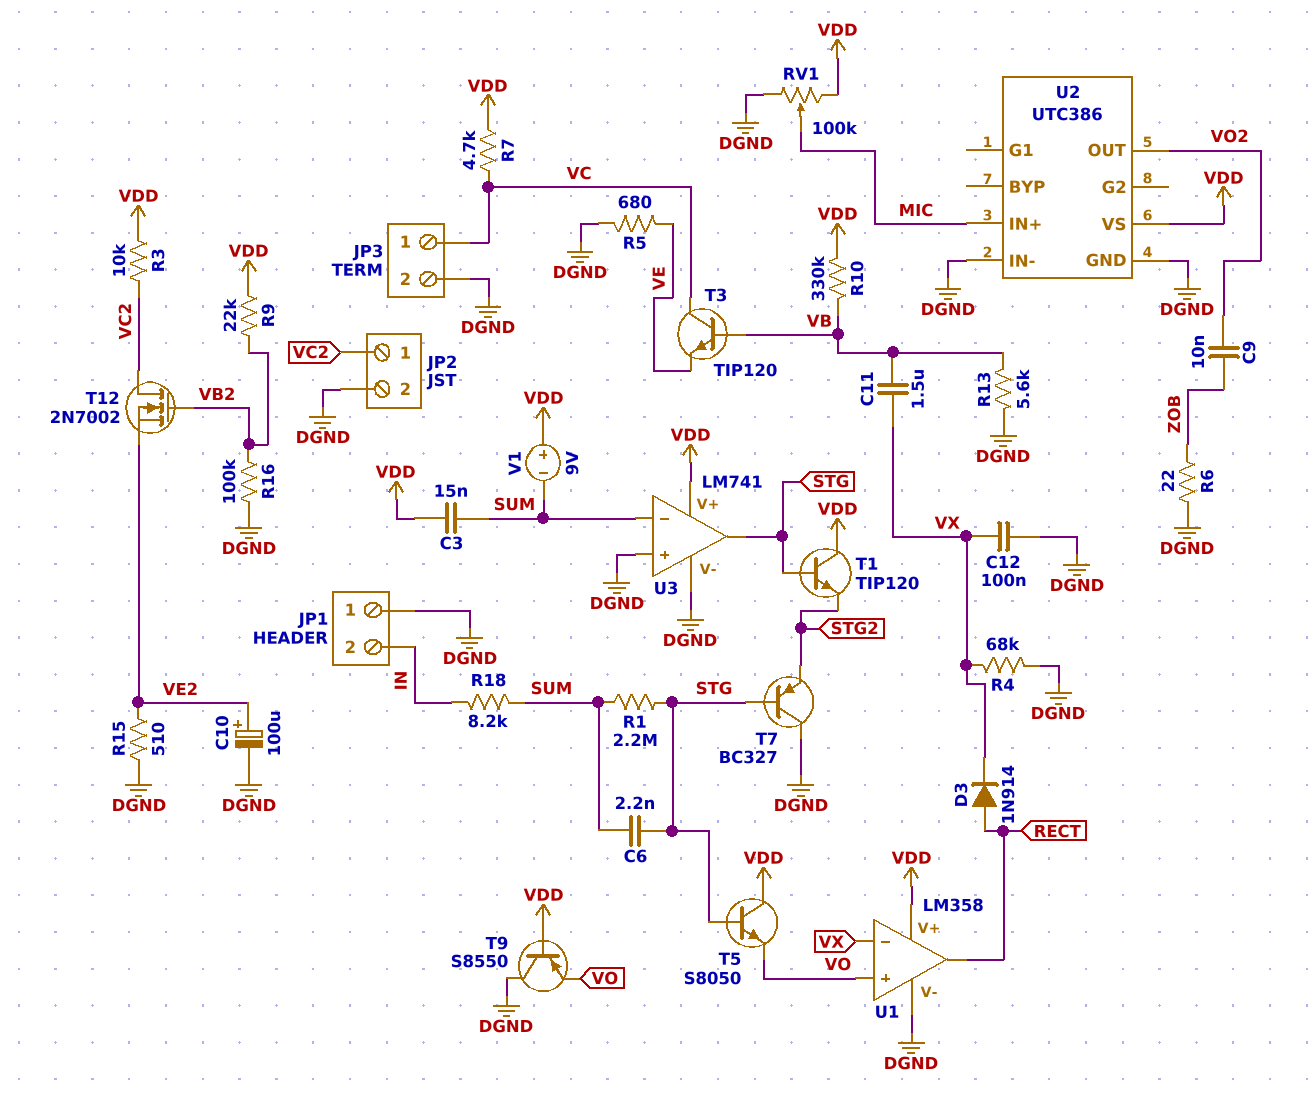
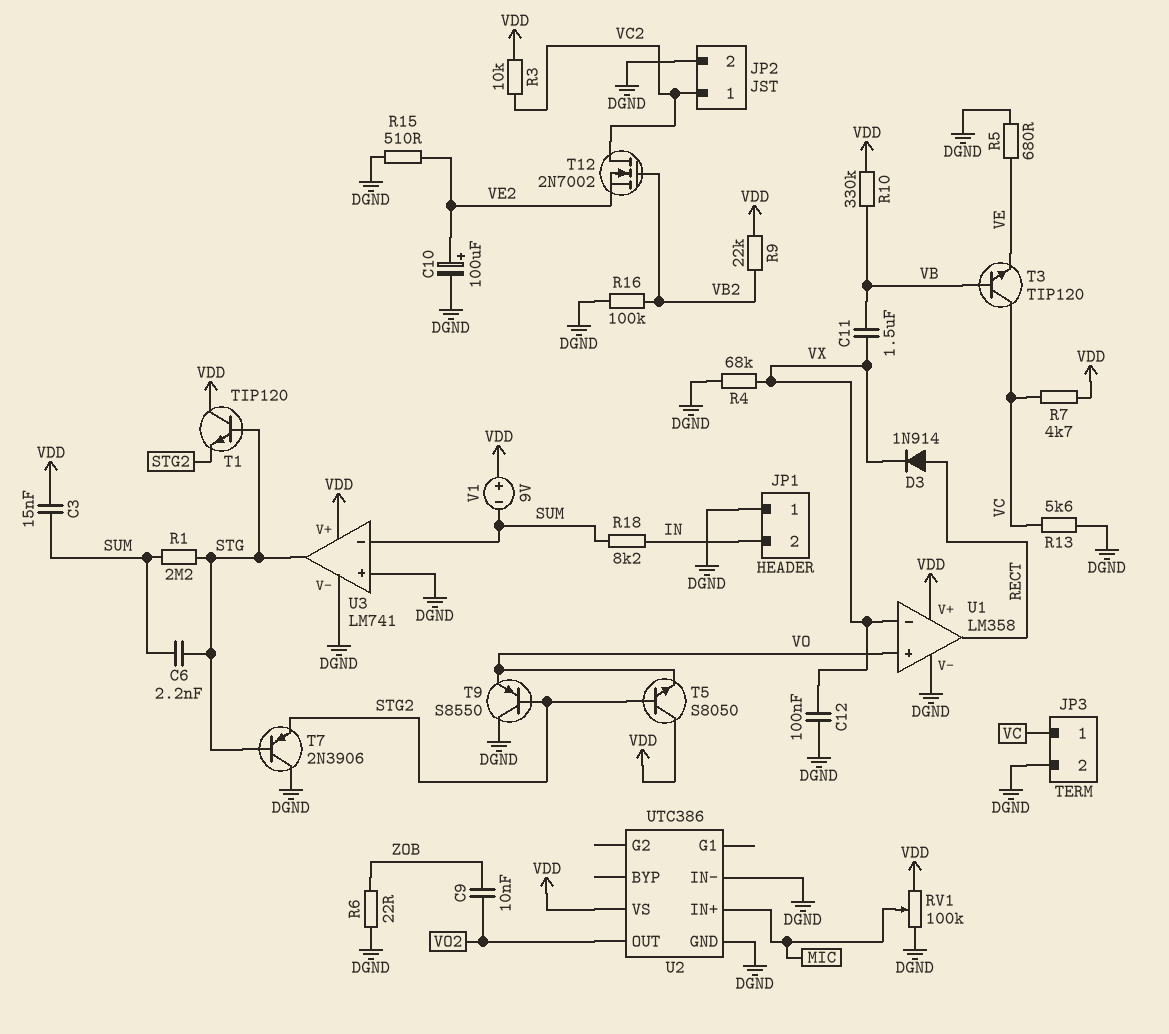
R13: 5.6k (DGND, VB) -> 5.6k (DGND, VC)
T5: NPN S8050 (B STG, C VDD, E VO) -> NPN S8050 (B STG2, C VDD, E VO)
T7: PNP BC327 (B STG, C DGND, E STG2) -> PNP 2N3906 (B STG, C DGND, E STG2)
T9: PNP S8550 (B VDD, C DGND, E VO) -> PNP S8550 (B STG2, C DGND, E VO)

